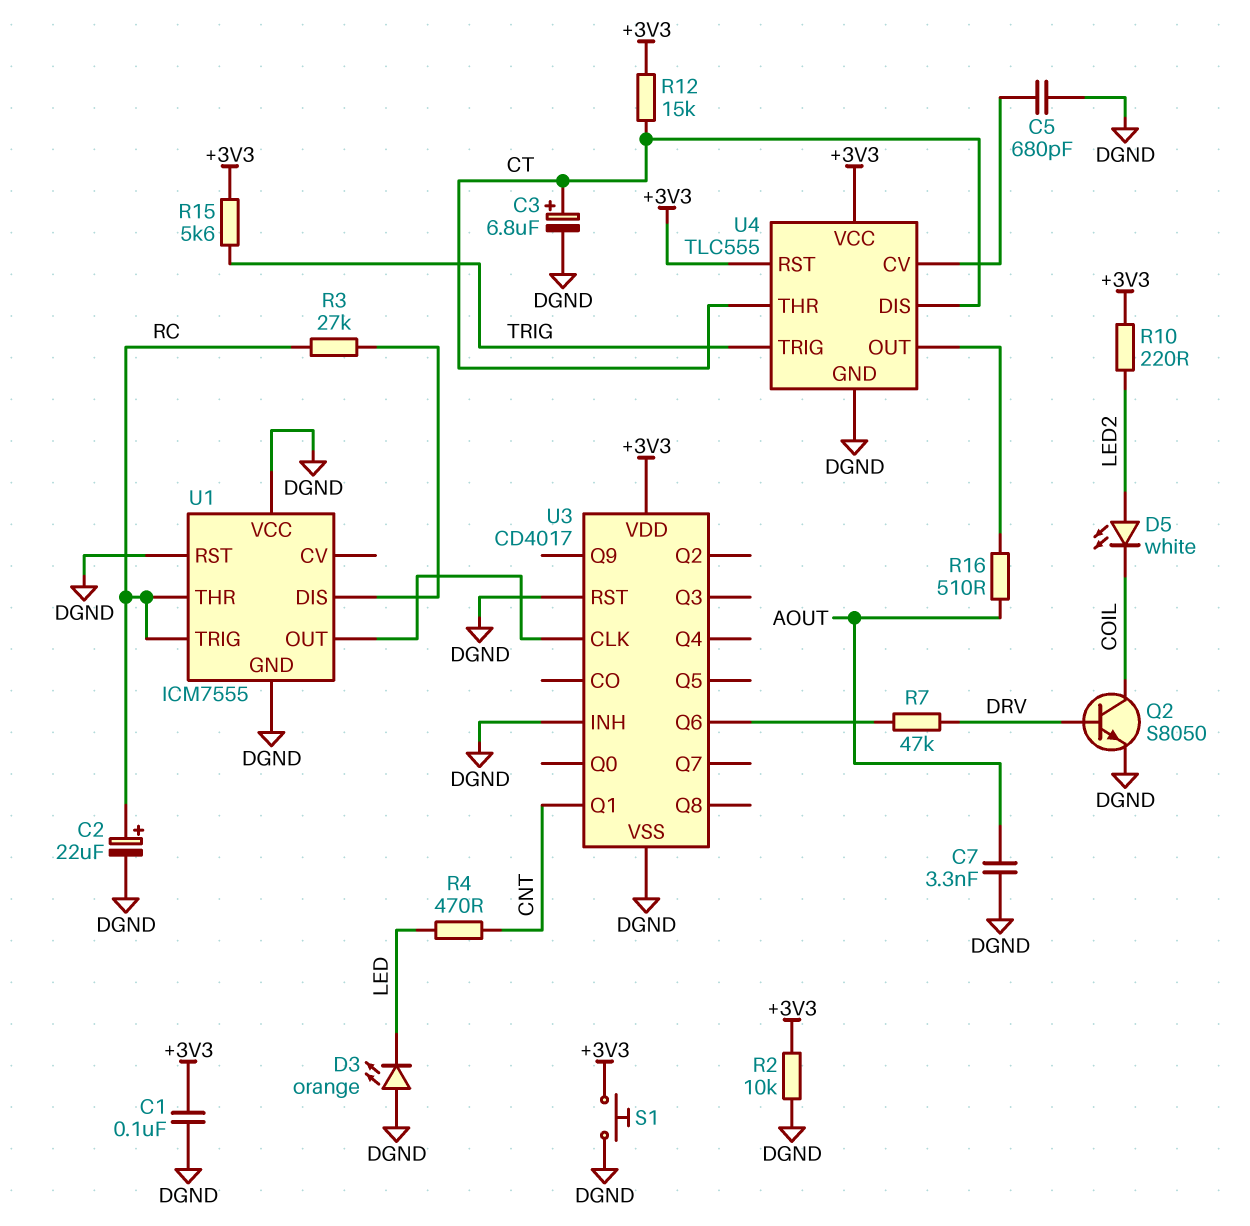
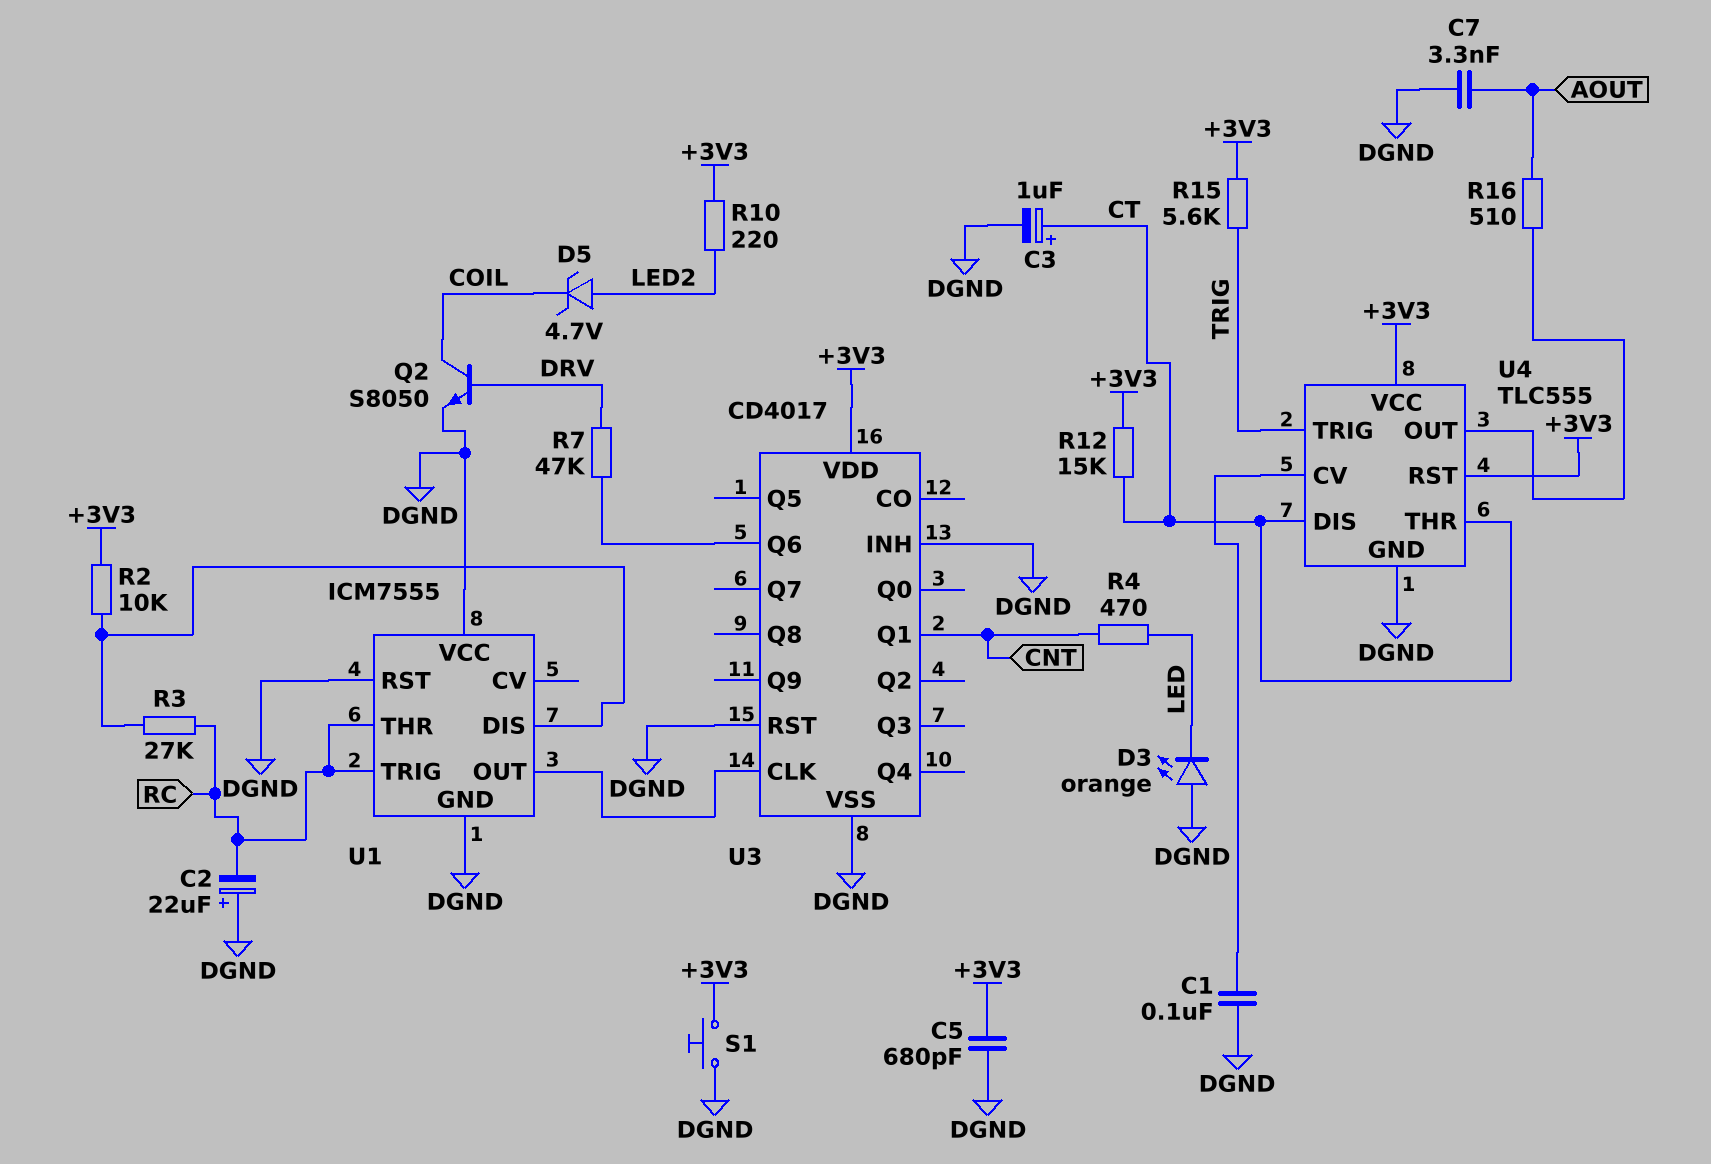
C1: 100nF (+3V3, DGND) -> 100nF (DGND, U4/CV)
C2: 22uF (plus RC, minus DGND) -> 22uF (plus DGND, minus RC)
C3: 6.8uF (plus CT, minus DGND) -> 1uF (plus CT, minus DGND)
C5: 680pF (DGND, U4/CV) -> 680pF (+3V3, DGND)
D5: LED white (A LED2, K COIL) -> zener 4.7V (A LED2, K COIL)
R2: 10k (+3V3, DGND) -> 10k (+3V3, U1/DIS)

